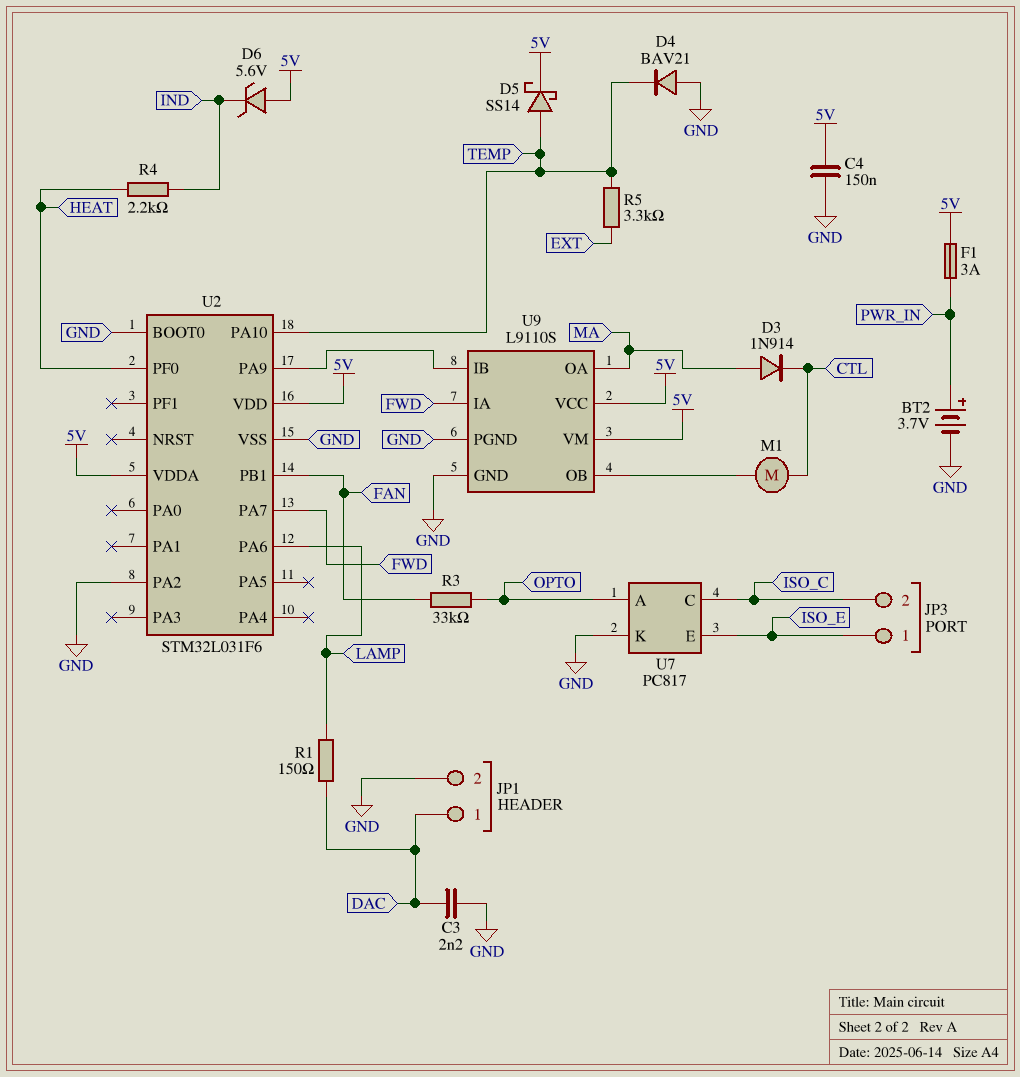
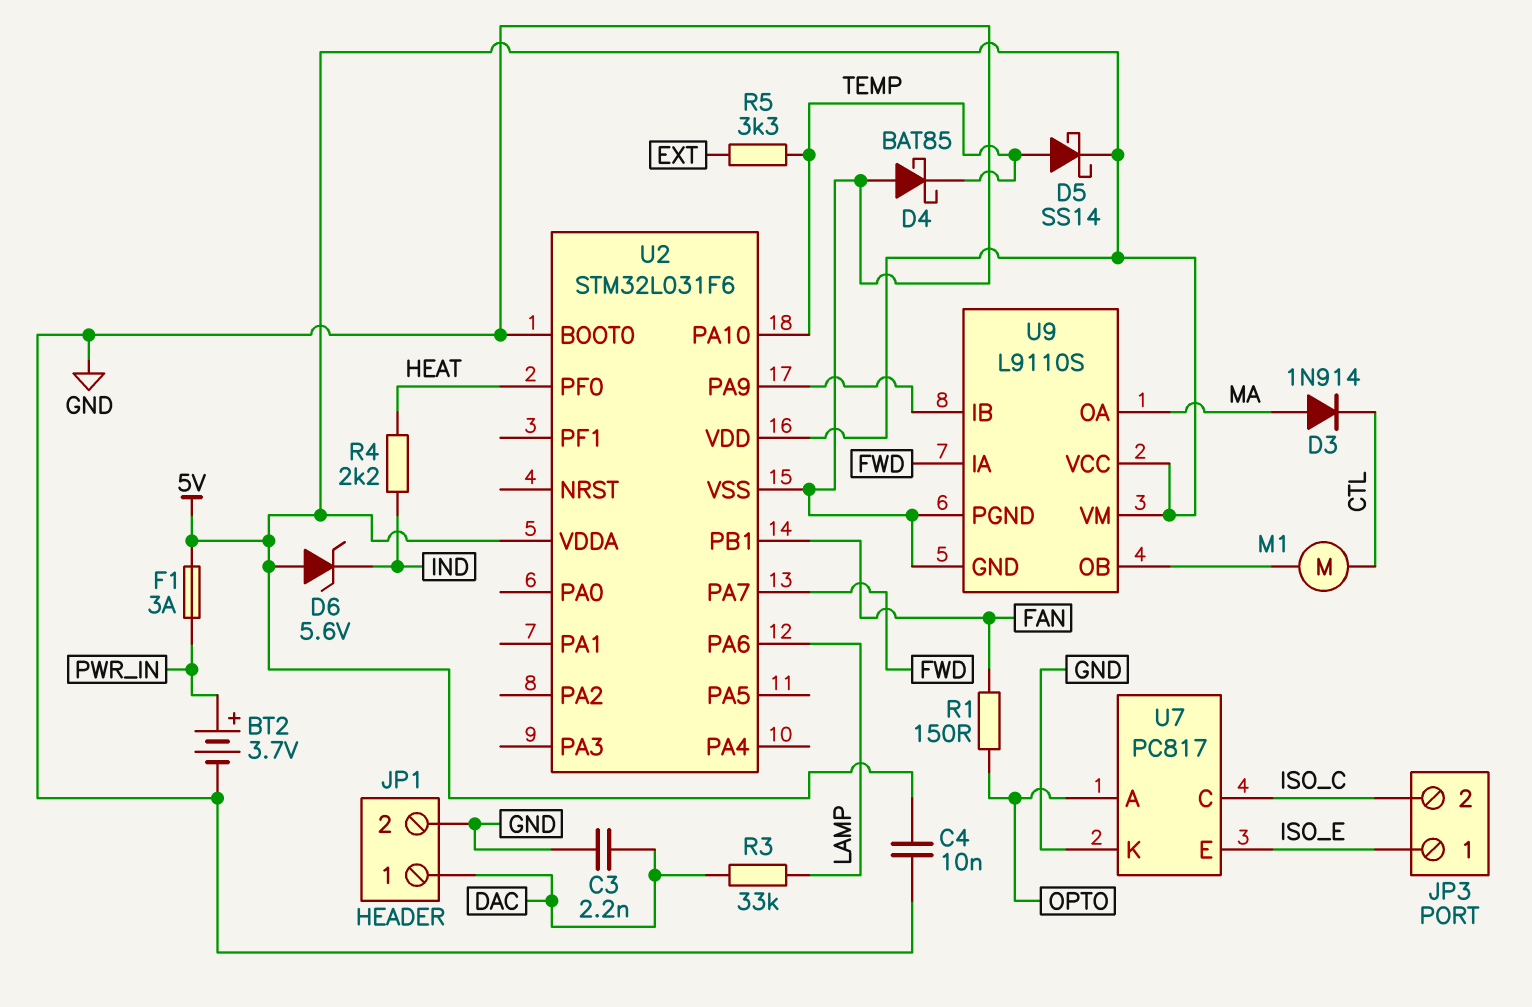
C4: 150nF (5V, GND) -> 10nF (5V, GND)
D4: diode BAV21 (A GND, K TEMP) -> schottky BAT85 (A GND, K TEMP)
R1: 150 (DAC, LAMP) -> 150 (FAN, OPTO)
R3: 33k (FAN, OPTO) -> 33k (DAC, LAMP)
U2 pin PA2: GND -> none

